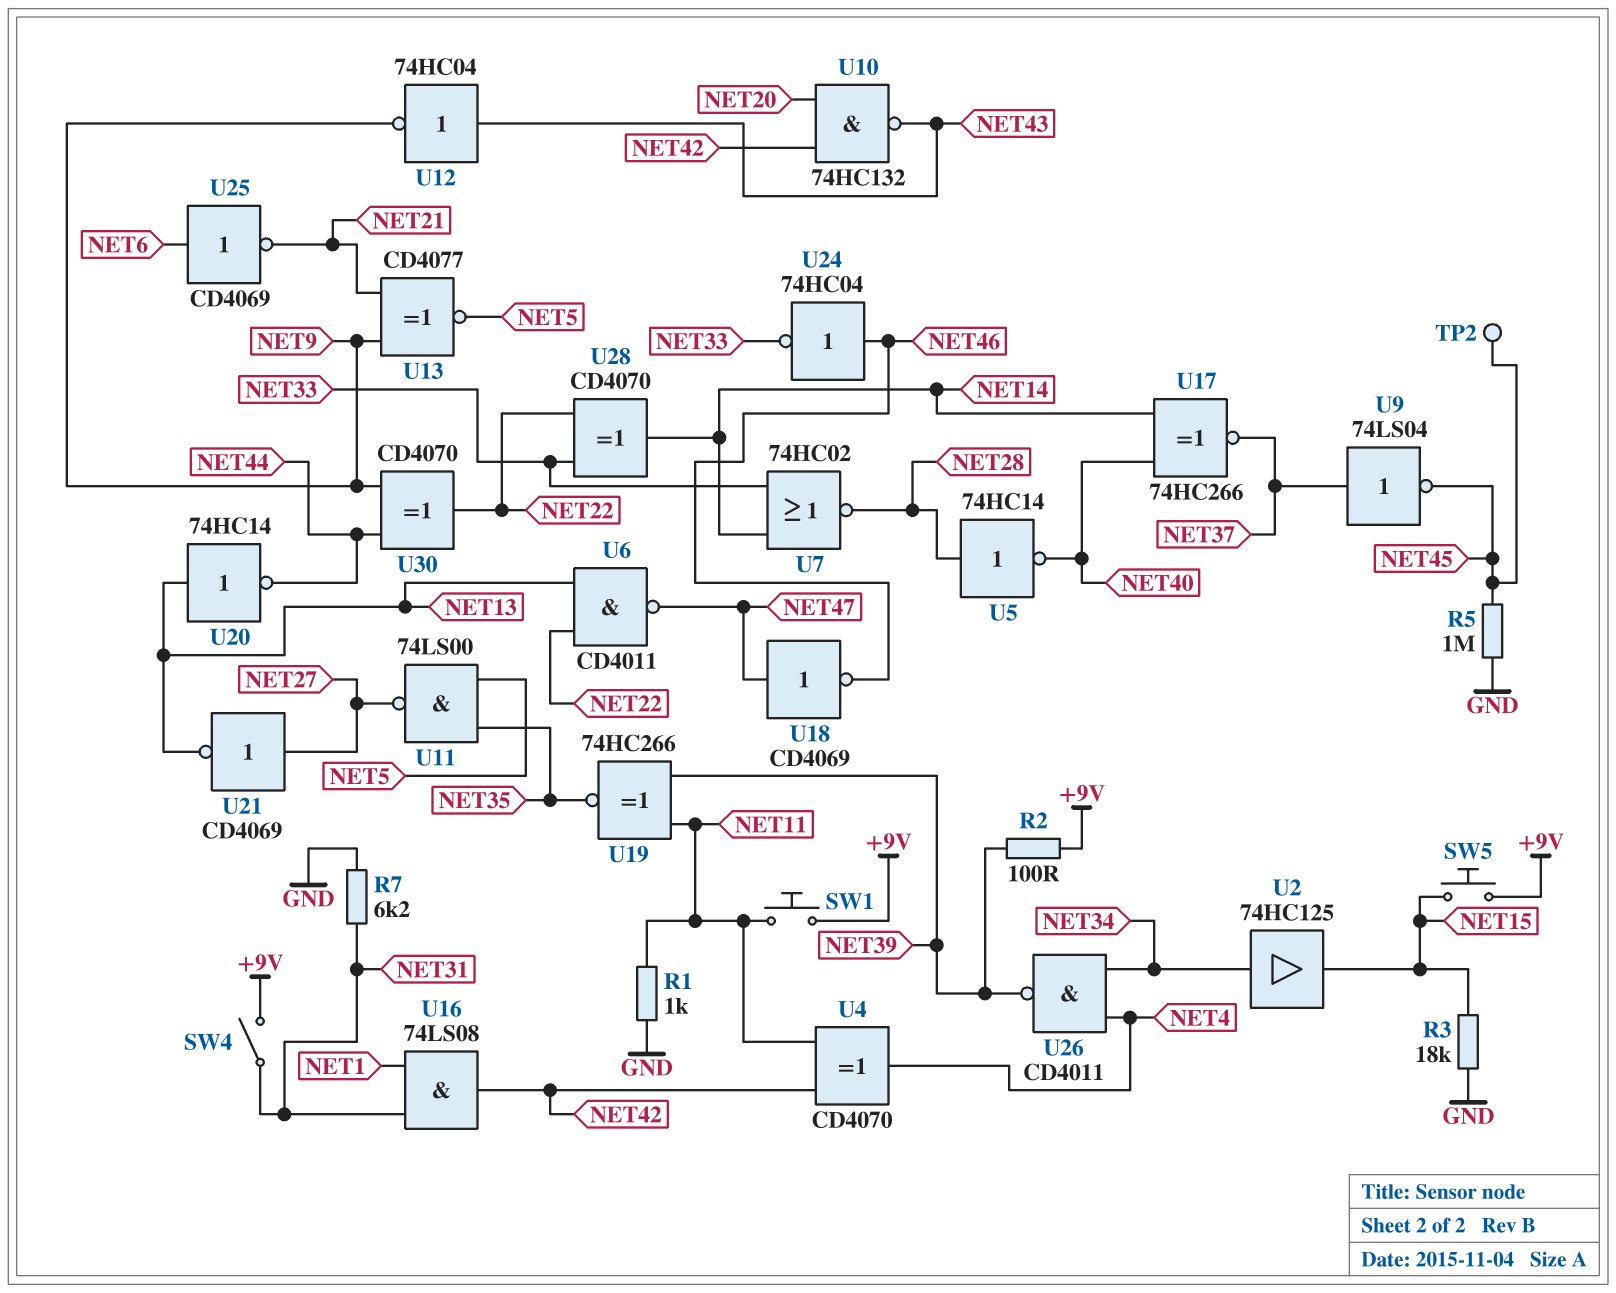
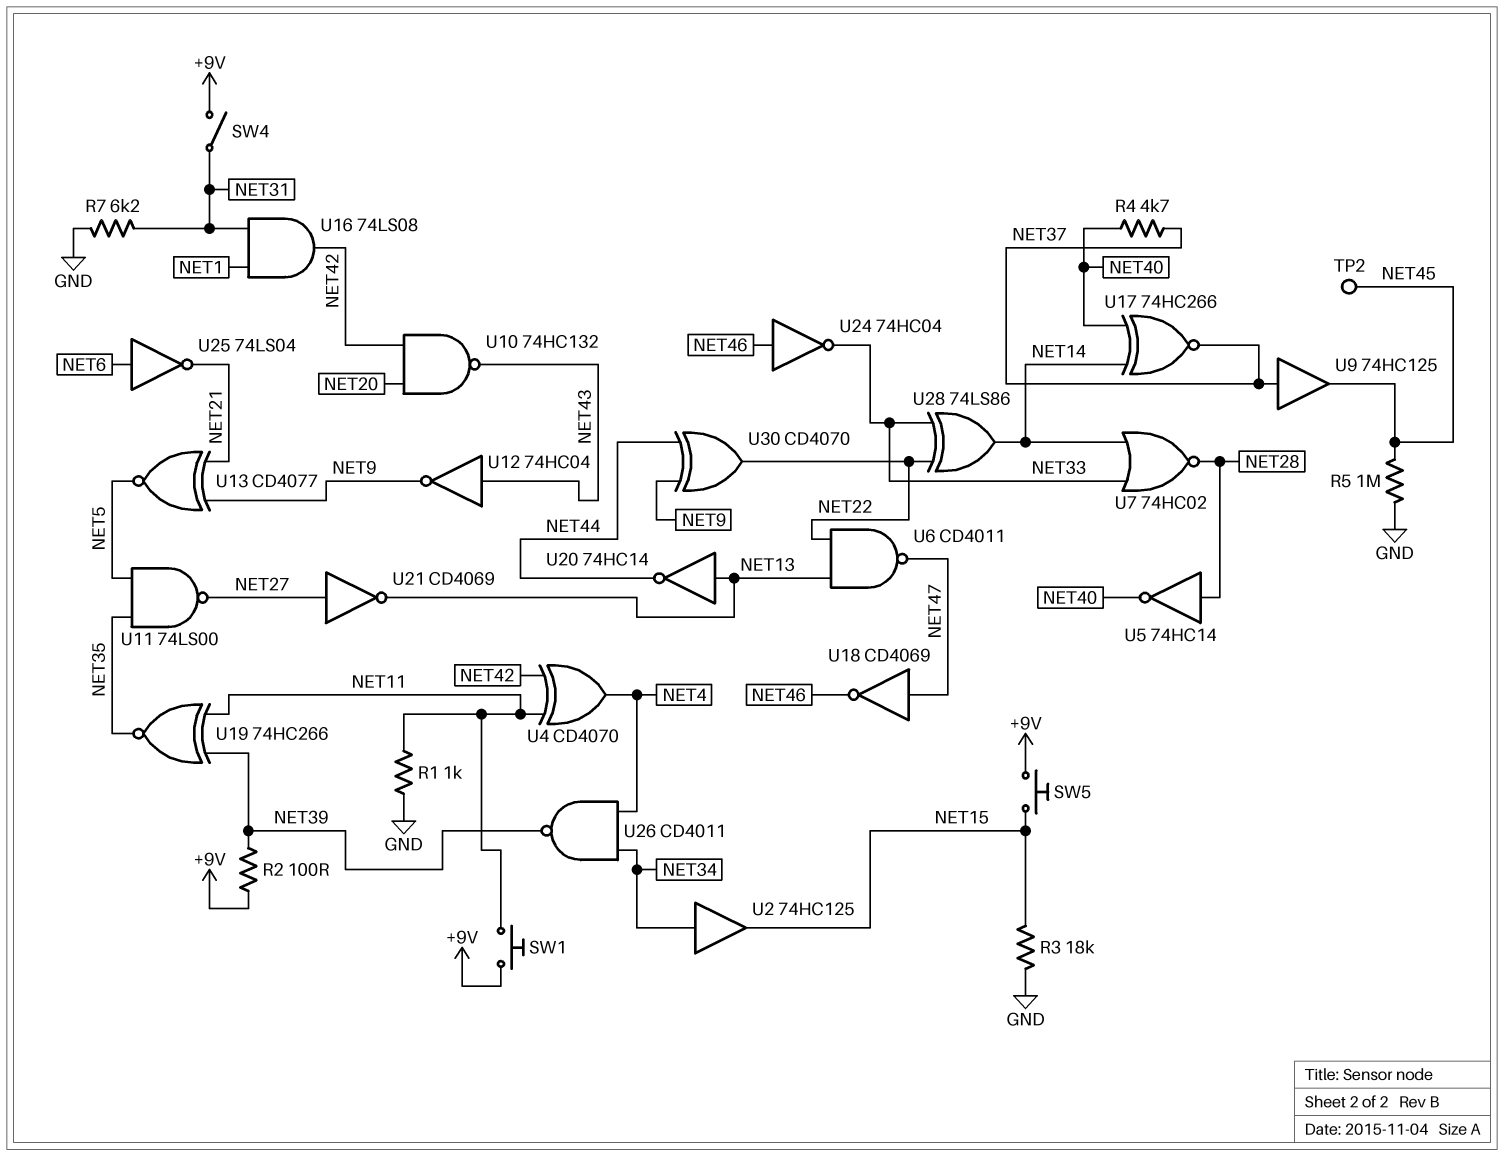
R4: none -> 4.7k (NET37, NET40)
U9: NOT 74LS04 (in NET37, out NET45) -> buffer 74HC125 (in NET37, out NET45)
U25: NOT CD4069 (in NET6, out NET21) -> NOT 74LS04 (in NET6, out NET21)
U28: XOR CD4070 (in NET22, in NET33, out NET14) -> XOR 74LS86 (in NET22, in NET33, out NET14)

